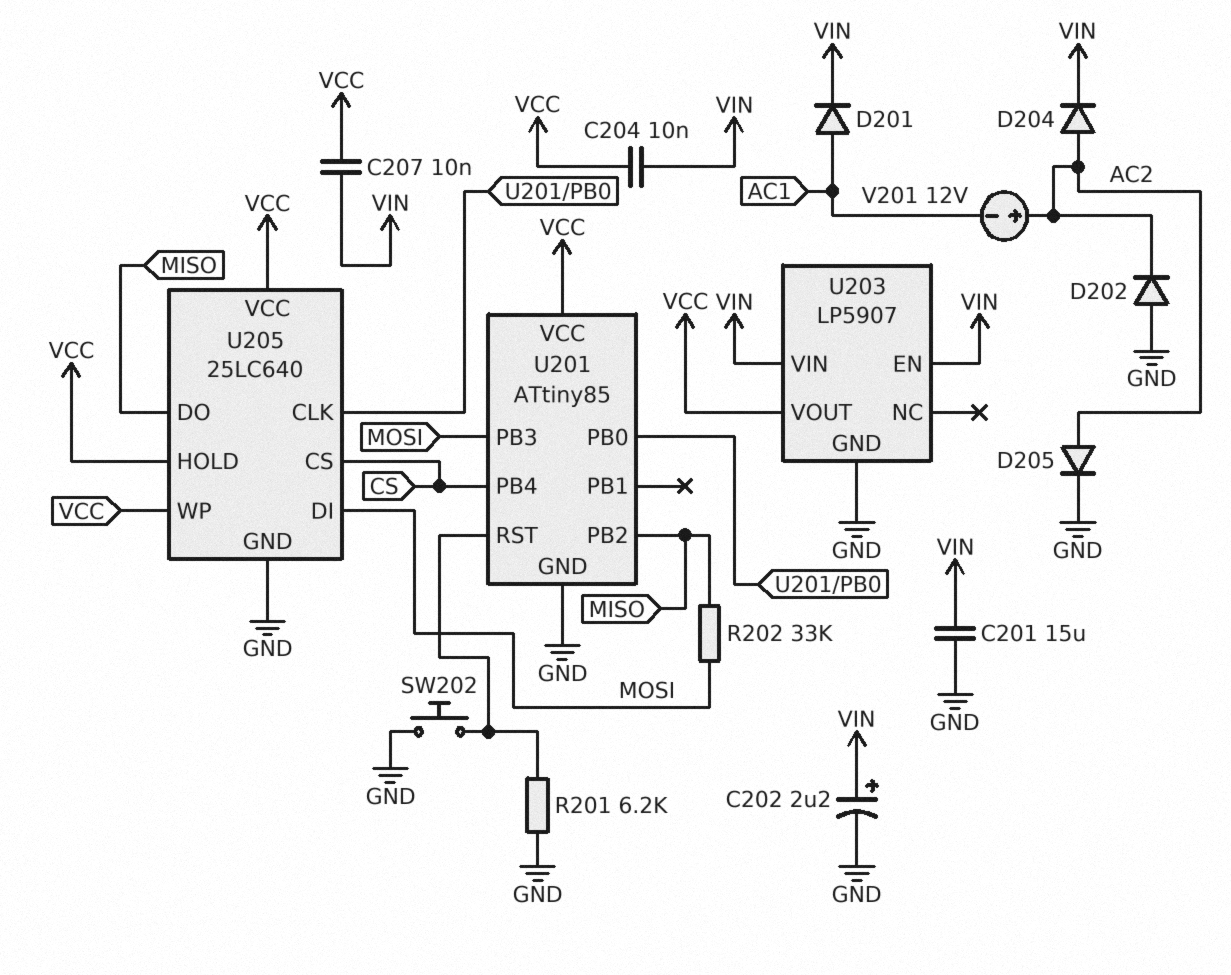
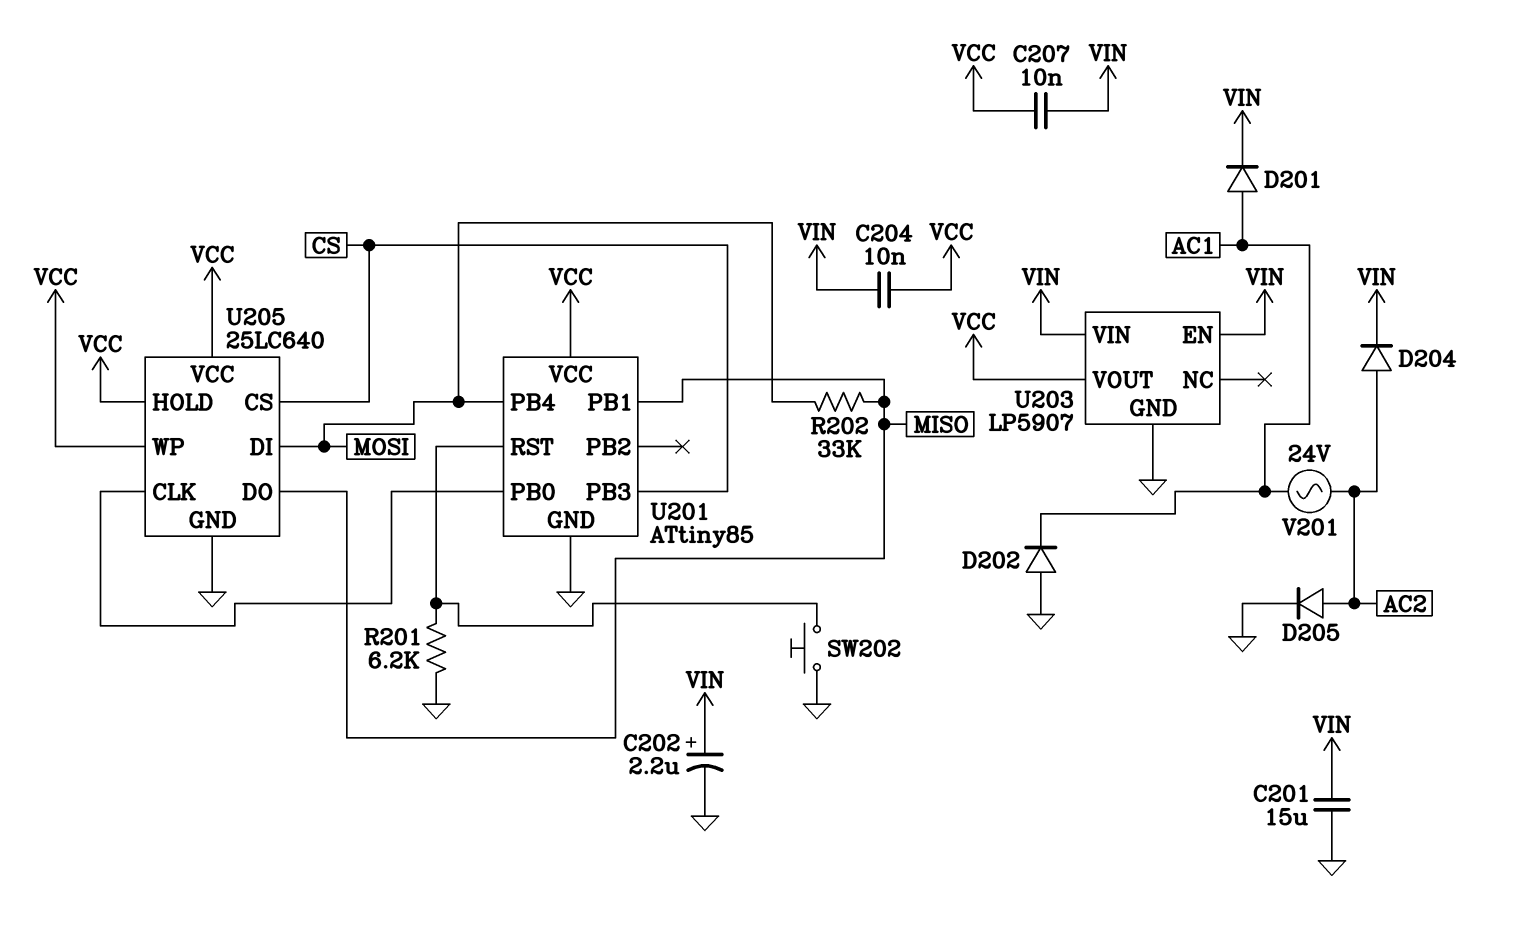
D202: diode (A GND, K AC2) -> diode (A GND, K AC1)
U201 pin PB1: none -> MISO
U201 pin PB2: MISO -> none
U201 pin PB3: MOSI -> CS
U201 pin PB4: CS -> MOSI
V201: 12V (plus AC2, minus AC1) -> AC 24V (AC1, AC2)

